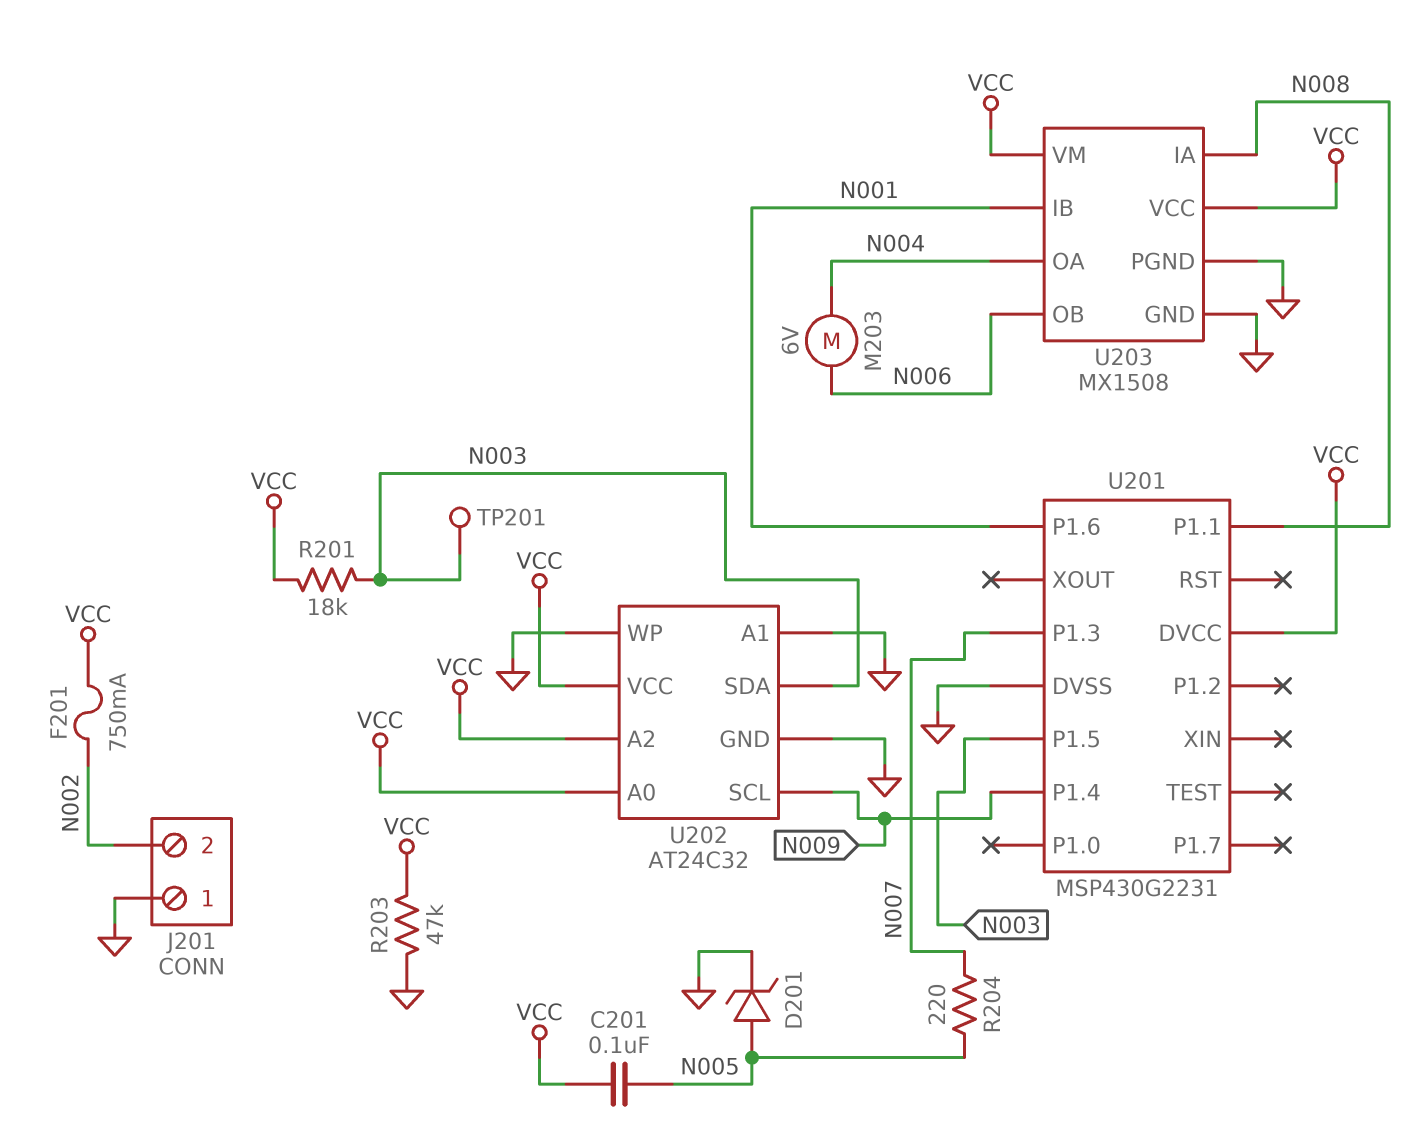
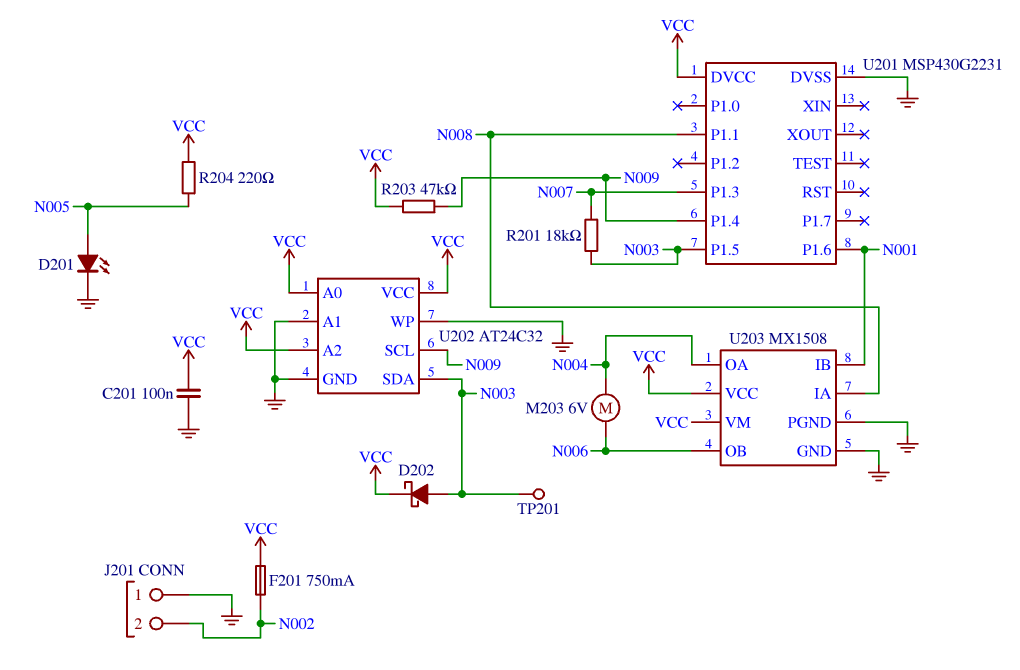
C201: 100nF (N005, VCC) -> 100nF (GND, VCC)
D201: zener (A N005, K GND) -> LED (A N005, K GND)
D202: none -> schottky (A N003, K VCC)
R201: 18k (N003, VCC) -> 18k (N003, N007)
R203: 47k (GND, VCC) -> 47k (N009, VCC)
R204: 220 (N005, N007) -> 220 (N005, VCC)

